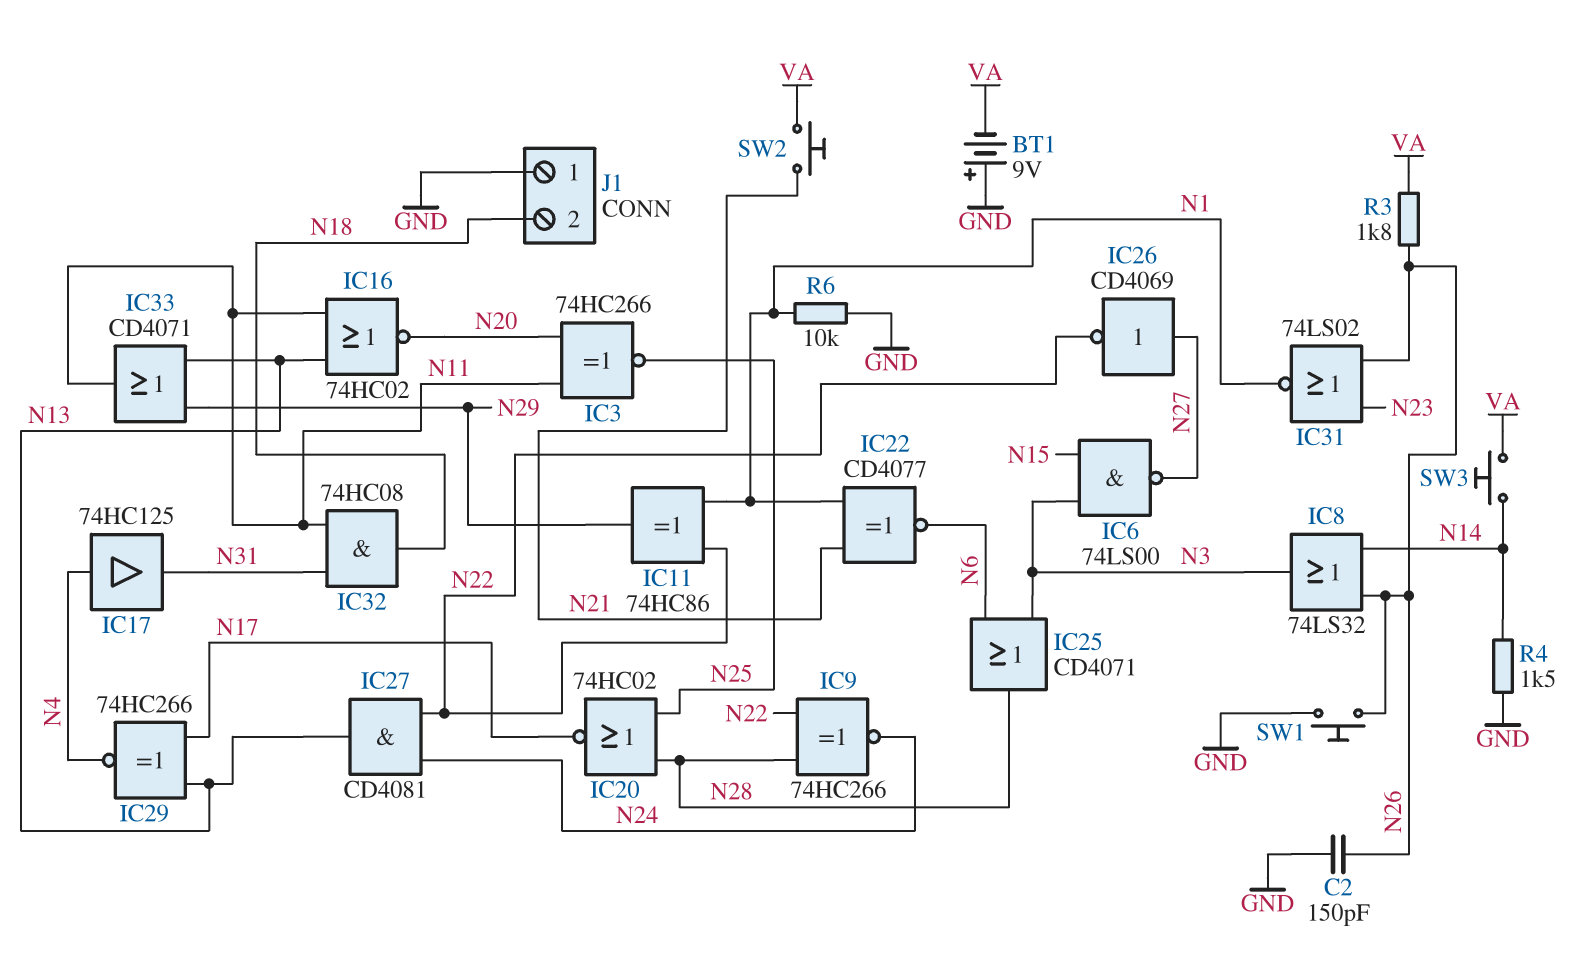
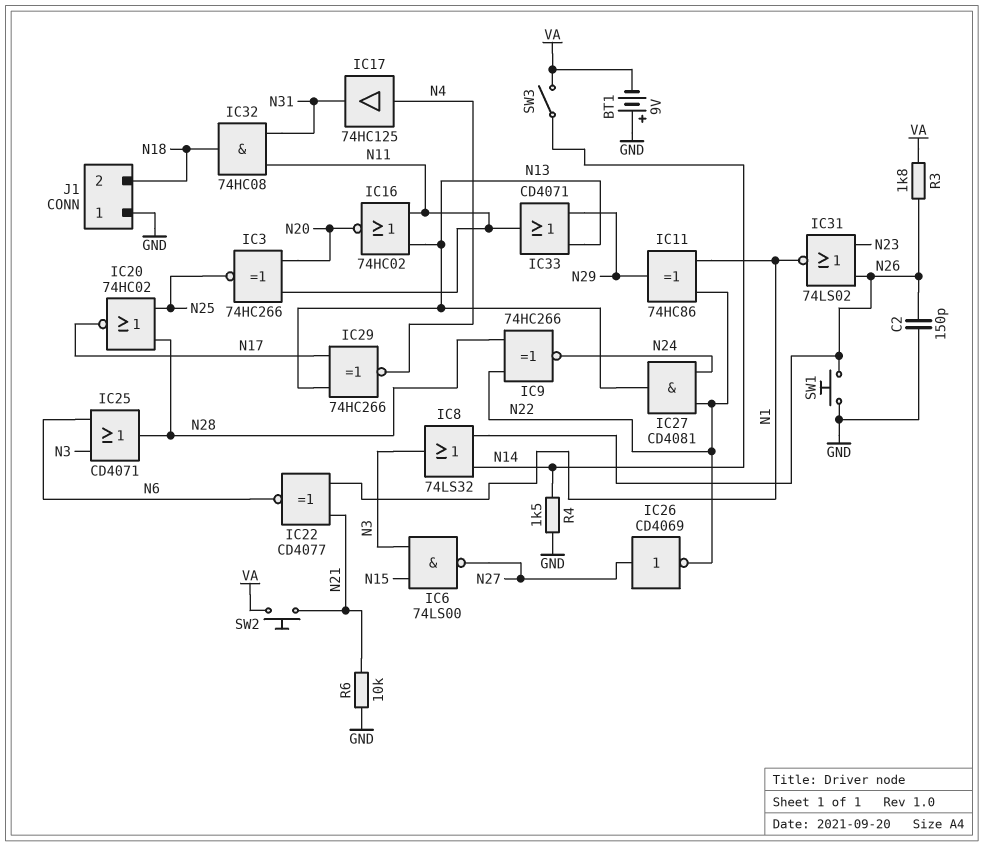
R6: 10k (GND, N1) -> 10k (GND, N21)
SW3: button (N14, VA) -> switch (N14, VA)

